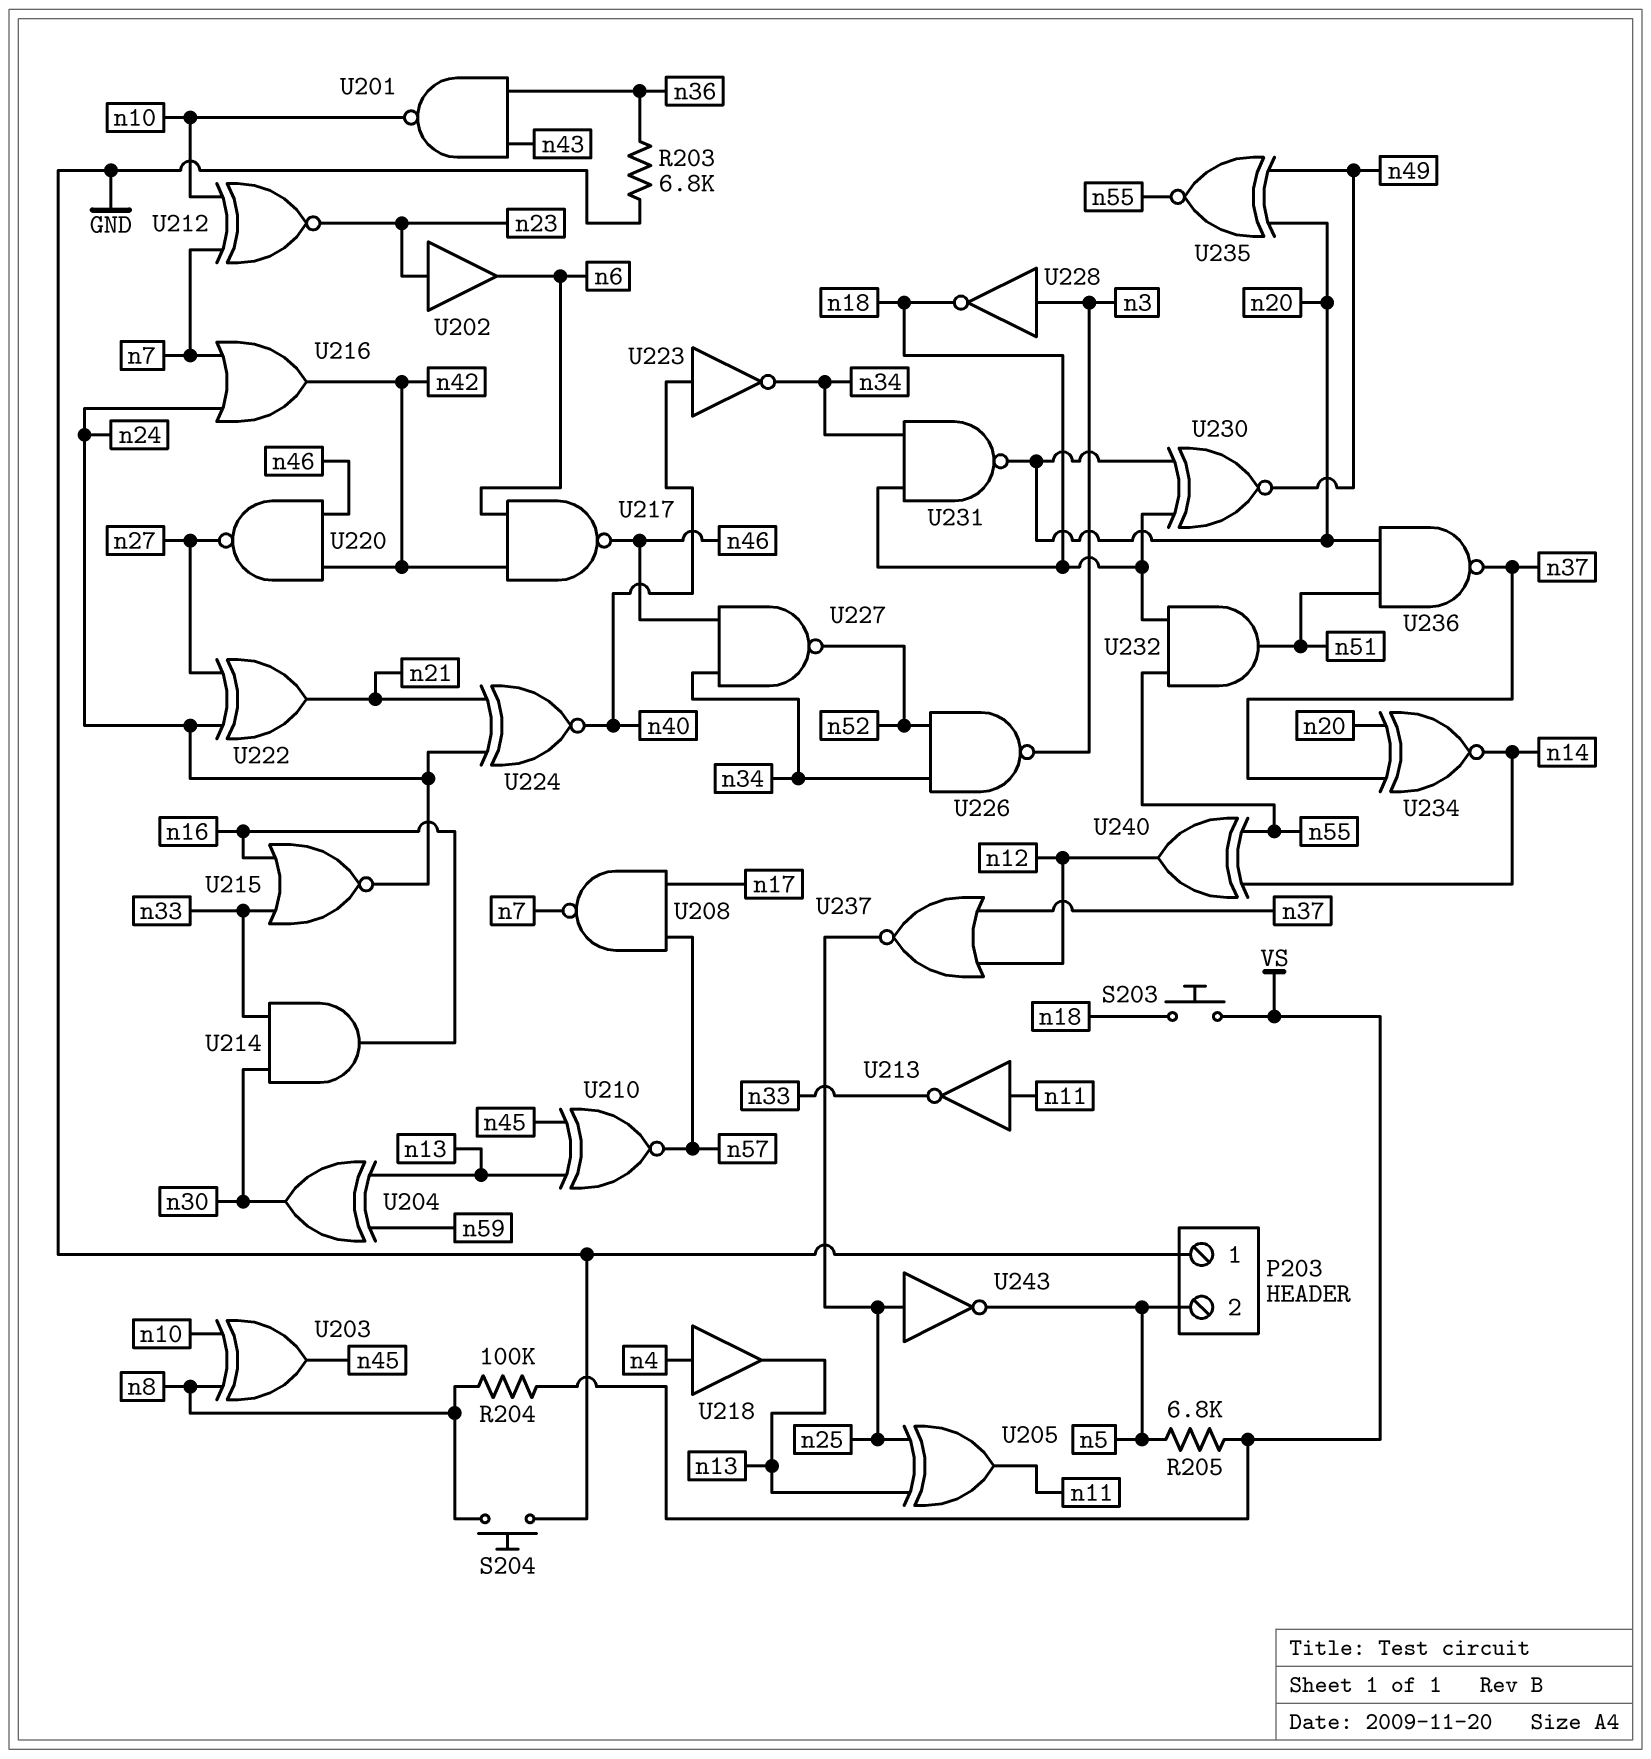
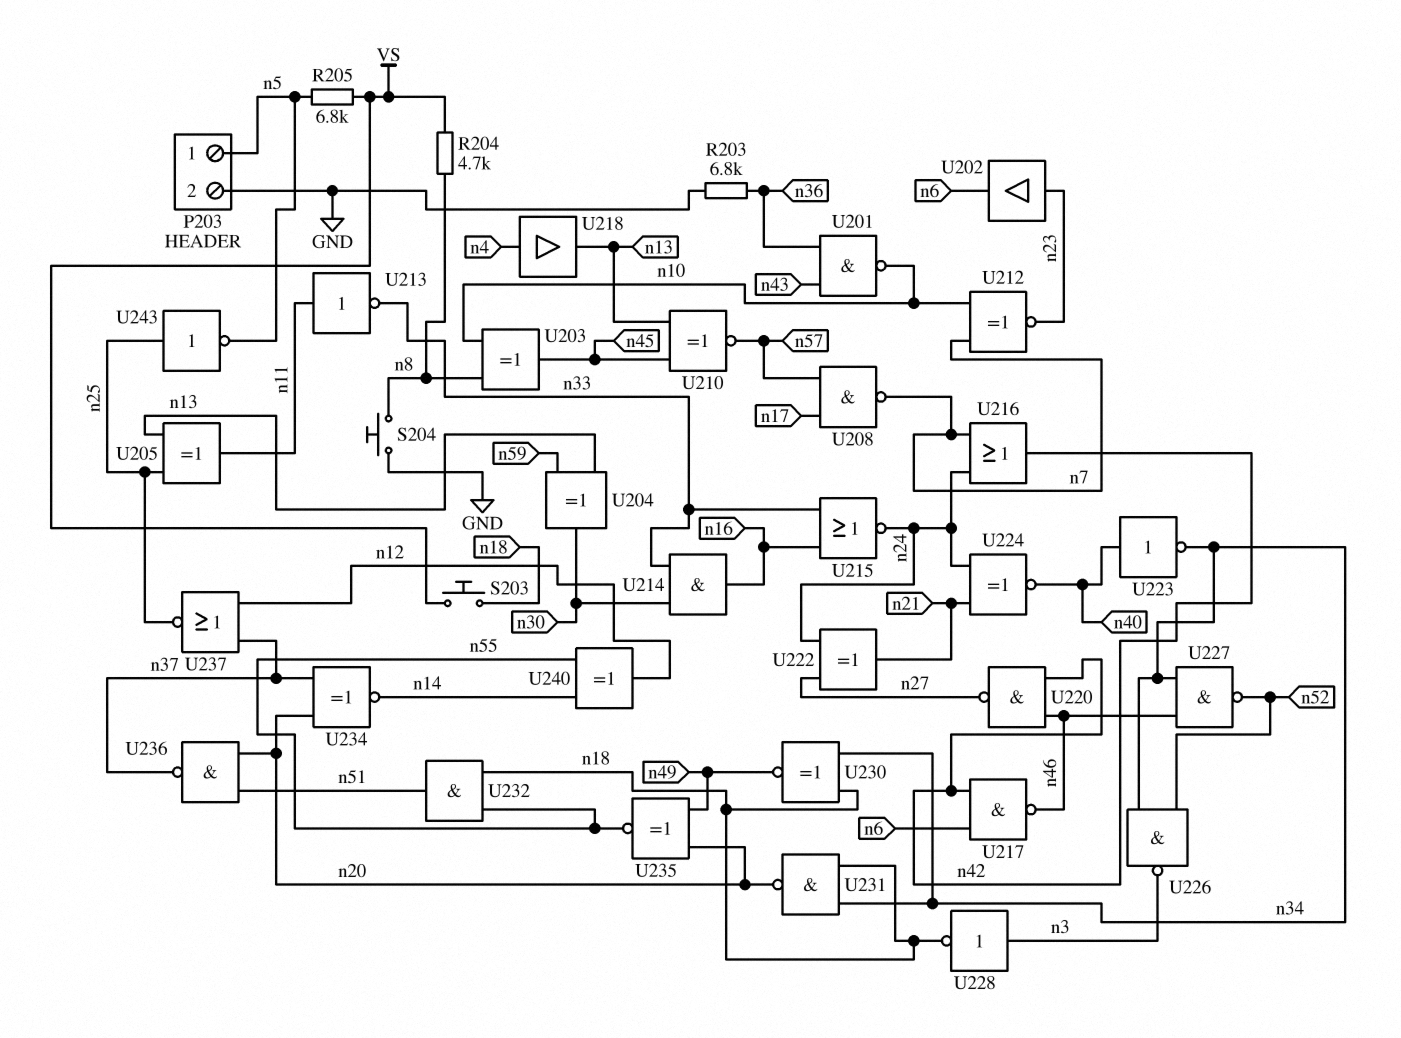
P203 pin 1: GND -> n5
P203 pin 2: n5 -> GND
R204: 100k (VS, n8) -> 4.7k (VS, n8)
U230: XNOR (in n18, in n20, out n49) -> XNOR (in n18, in n34, out n49)

